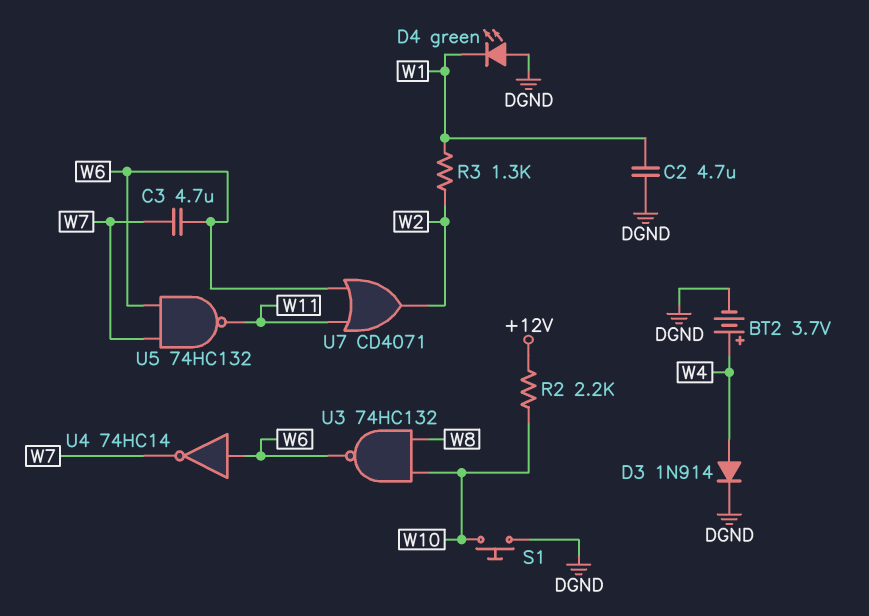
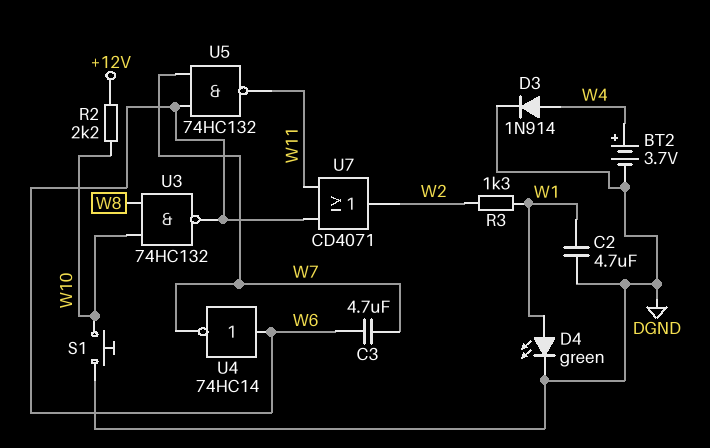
D4: LED green (A DGND, K W1) -> LED green (A W1, K DGND)

